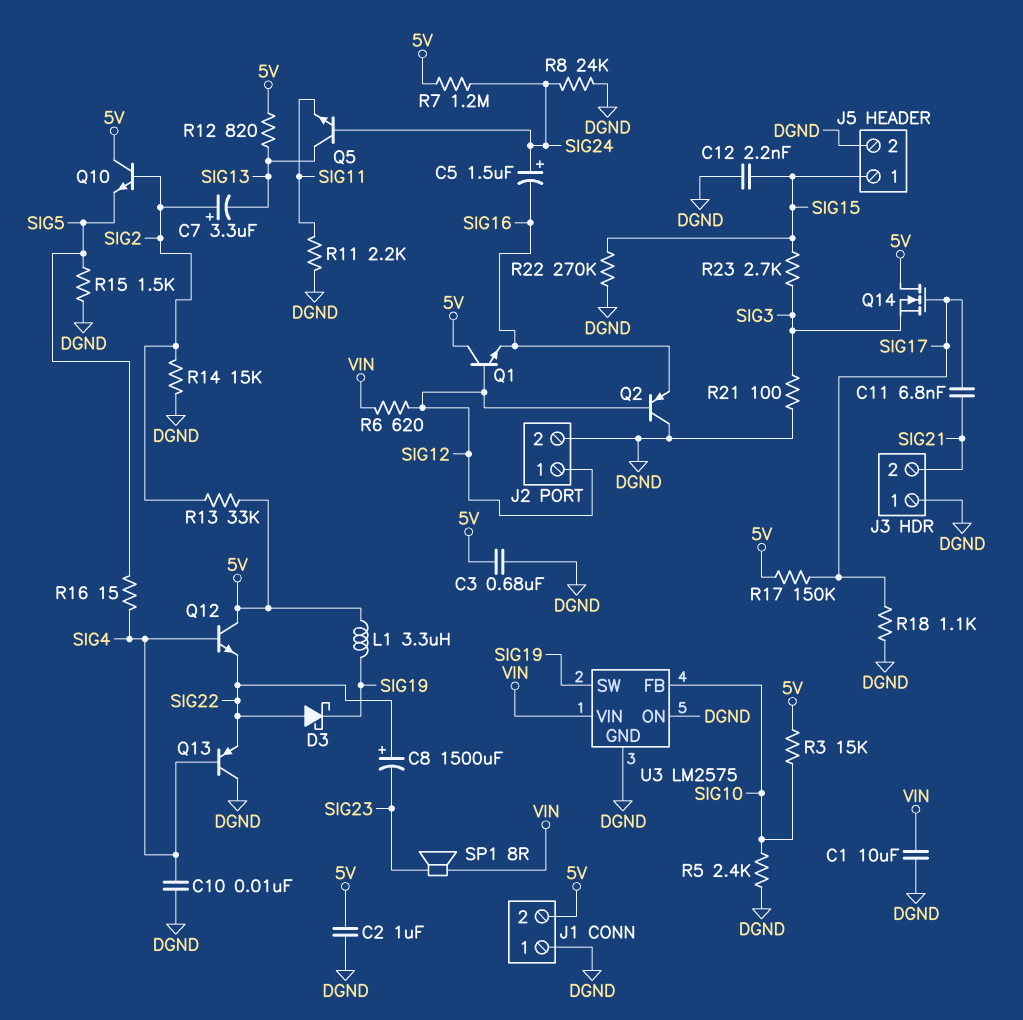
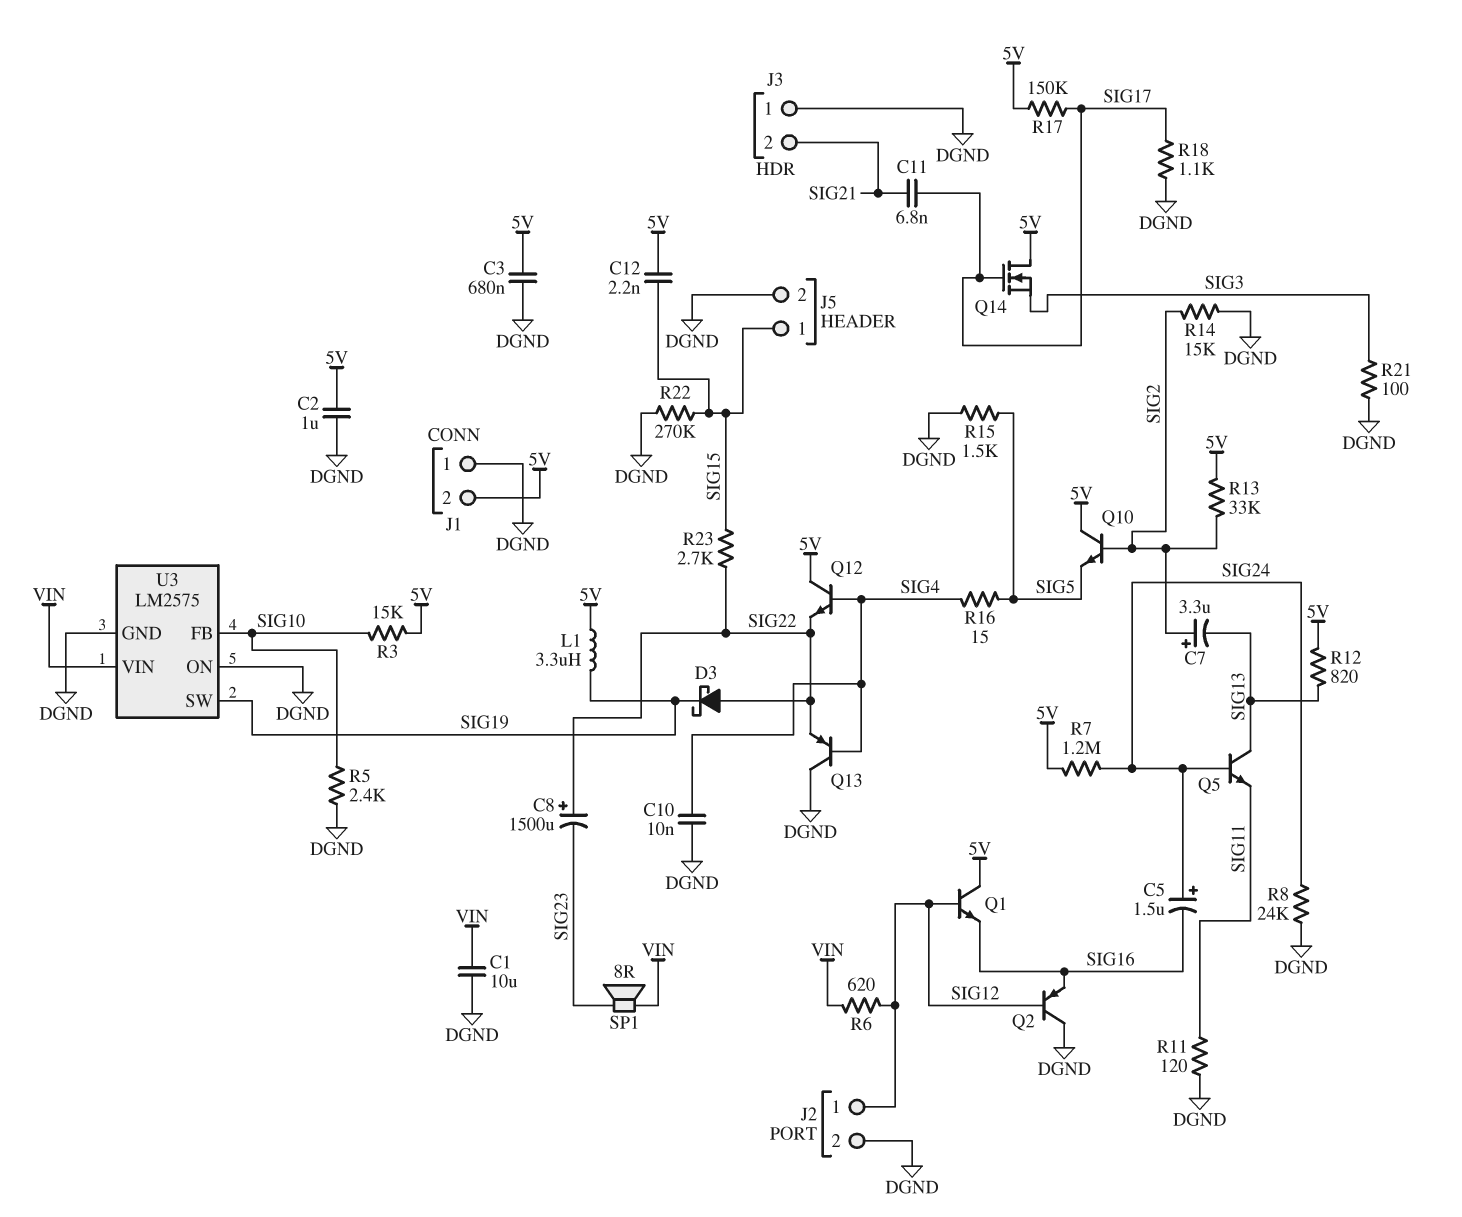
C12: 2.2nF (DGND, SIG15) -> 2.2nF (5V, SIG15)
R11: 2.2k (DGND, SIG11) -> 120 (DGND, SIG11)
R23: 2.7k (SIG3, SIG15) -> 2.7k (SIG15, SIG22)

